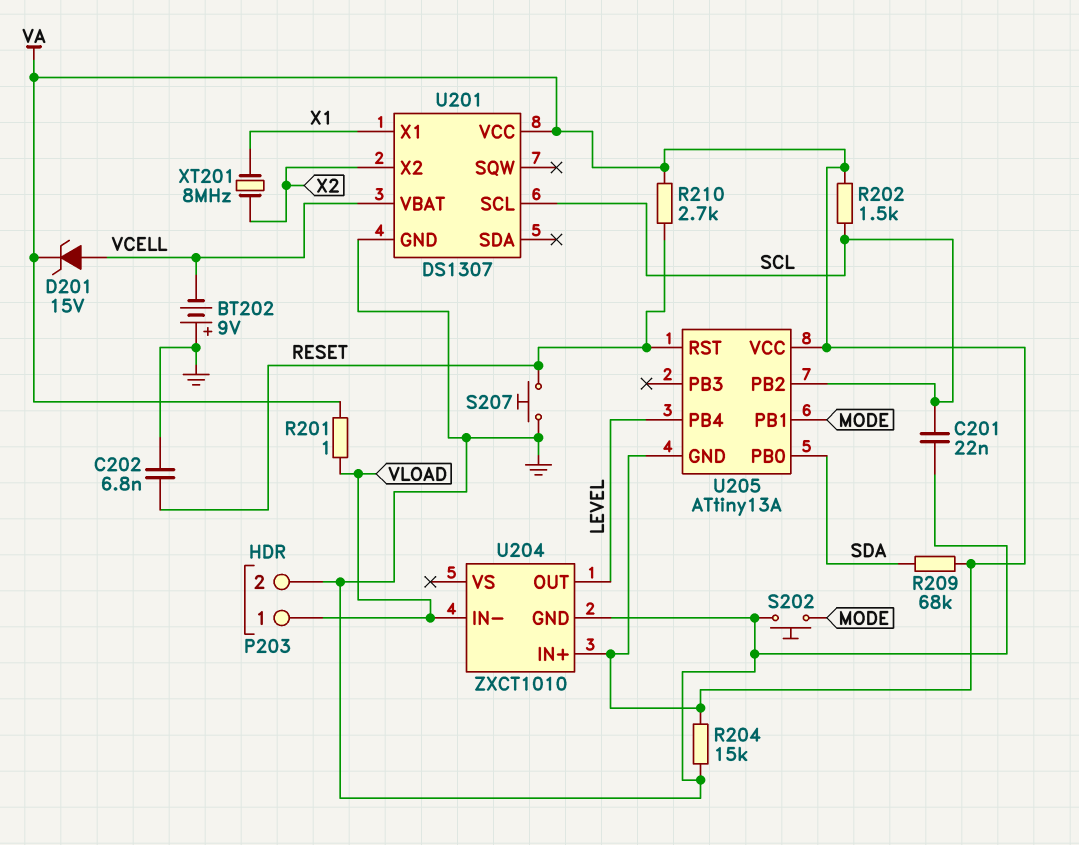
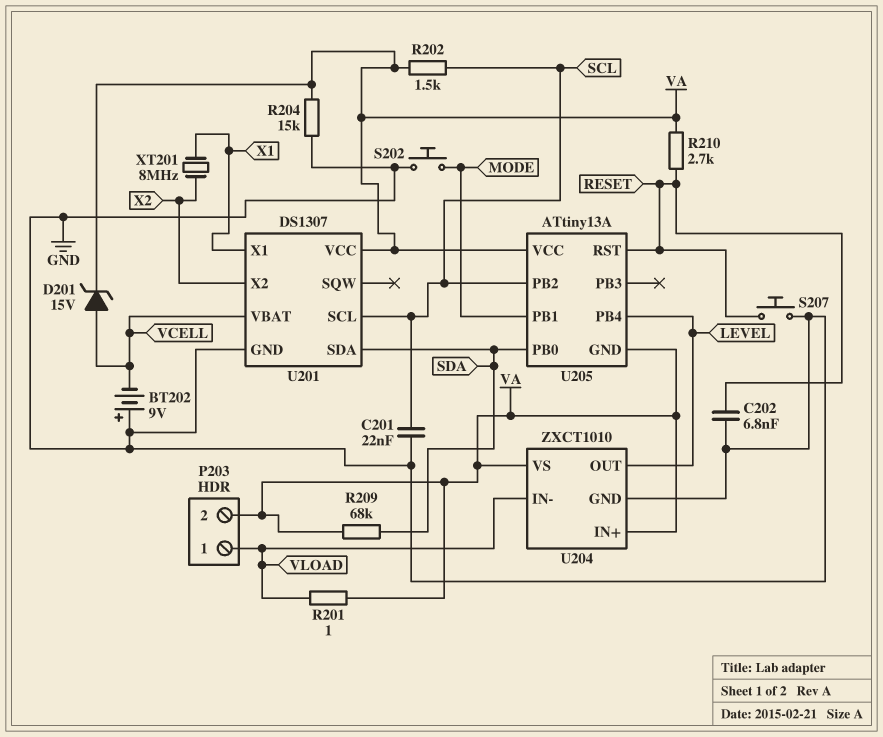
P203 pin 2: GND -> VA
U201 pin SDA: none -> SDA
U204 pin VS: none -> VA

